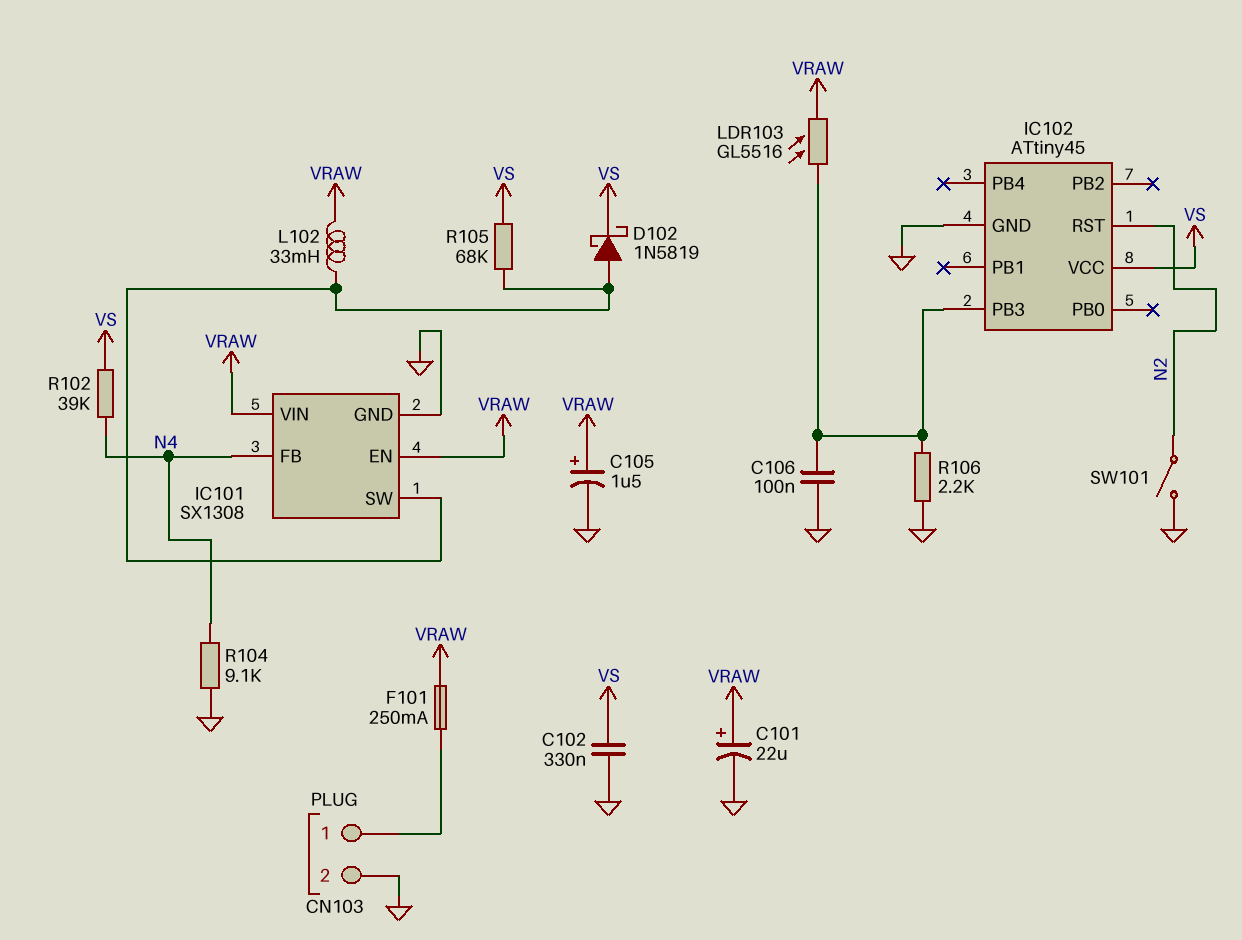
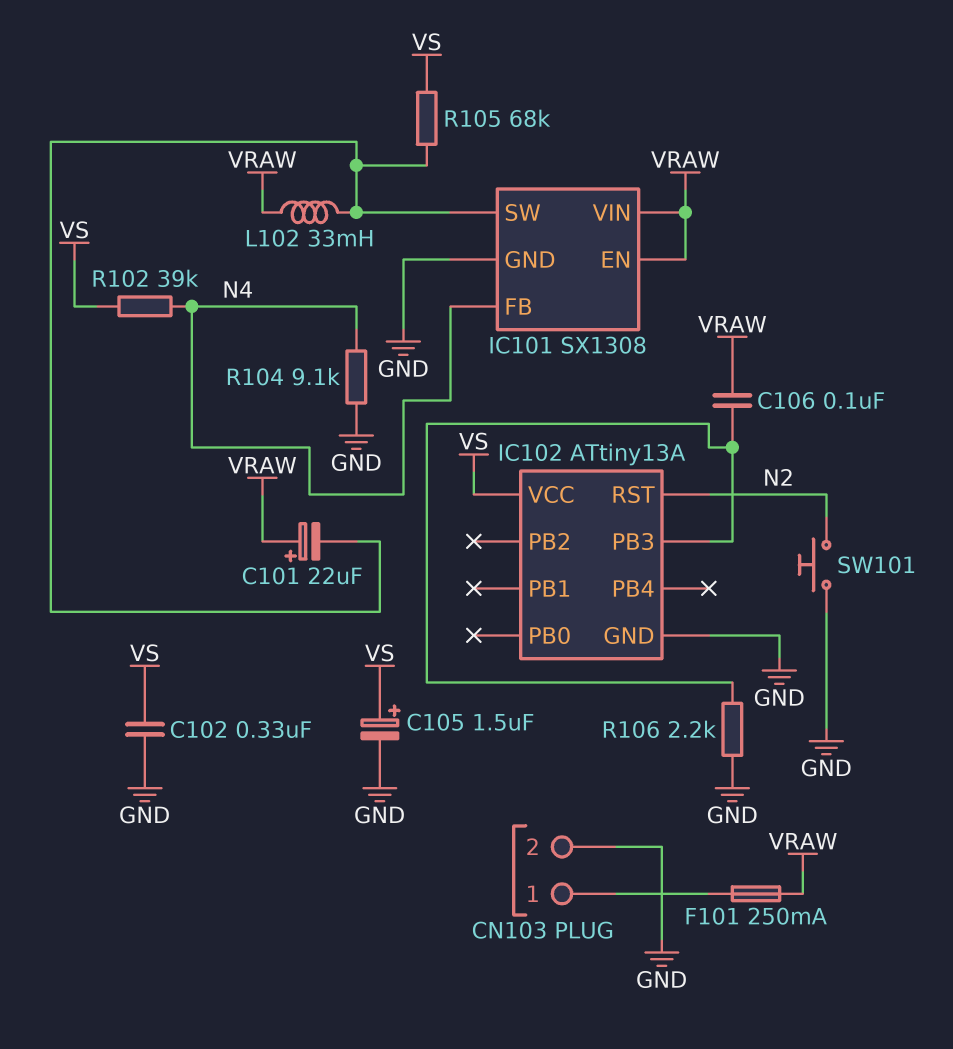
C101: 22uF (plus VRAW, minus GND) -> 22uF (plus VRAW, minus IC101/SW)
C105: 1.5uF (plus VRAW, minus GND) -> 1.5uF (plus VS, minus GND)
C106: 100nF (GND, IC102/PB3) -> 100nF (IC102/PB3, VRAW)
D102: schottky 1N5819 (A IC101/SW, K VS) -> none
IC102: ATtiny45 -> ATtiny13A
LDR103: GL5516 (IC102/PB3, VRAW) -> none
SW101: switch (GND, N2) -> button (GND, N2)

